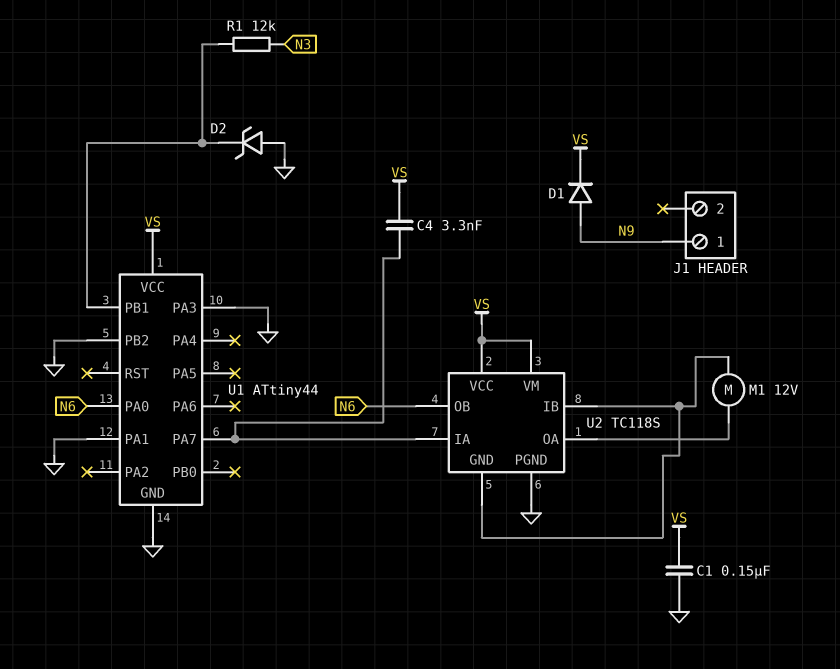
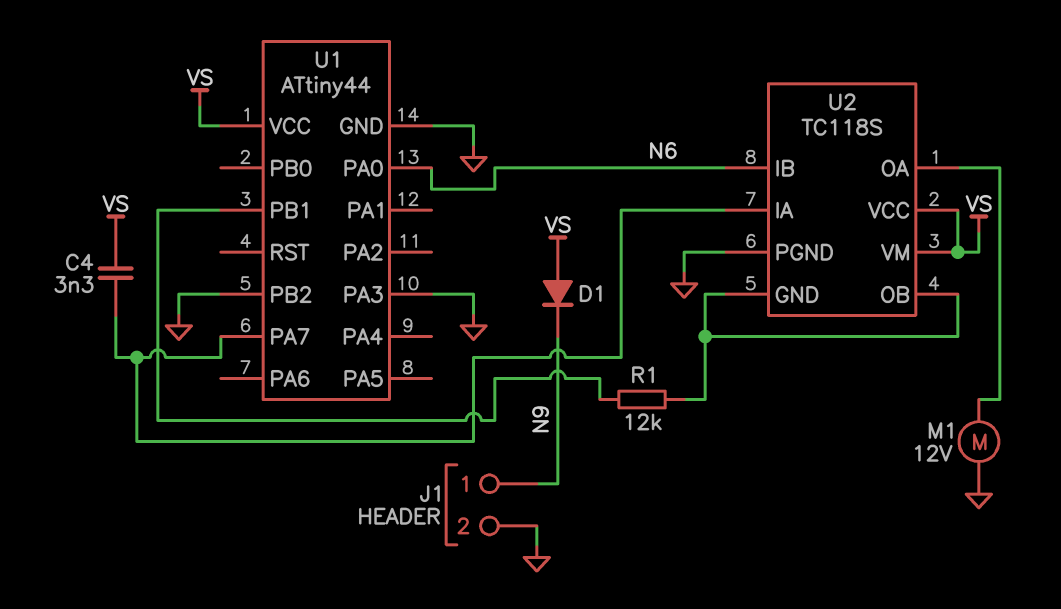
C1: 150nF (GND, VS) -> none
D1: diode (A N9, K VS) -> diode (A VS, K N9)
D2: zener (A GND, K U1/PB1) -> none
J1 pin 2: none -> GND
M1: motor 12V (U2/GND, U2/OA) -> motor 12V (GND, U2/OA)
R1: 12k (N3, U1/PB1) -> 12k (U1/PB1, U2/GND)
U1 pin PA1: GND -> none
U2 pin IB: U2/GND -> N6
U2 pin OB: N6 -> U2/GND

